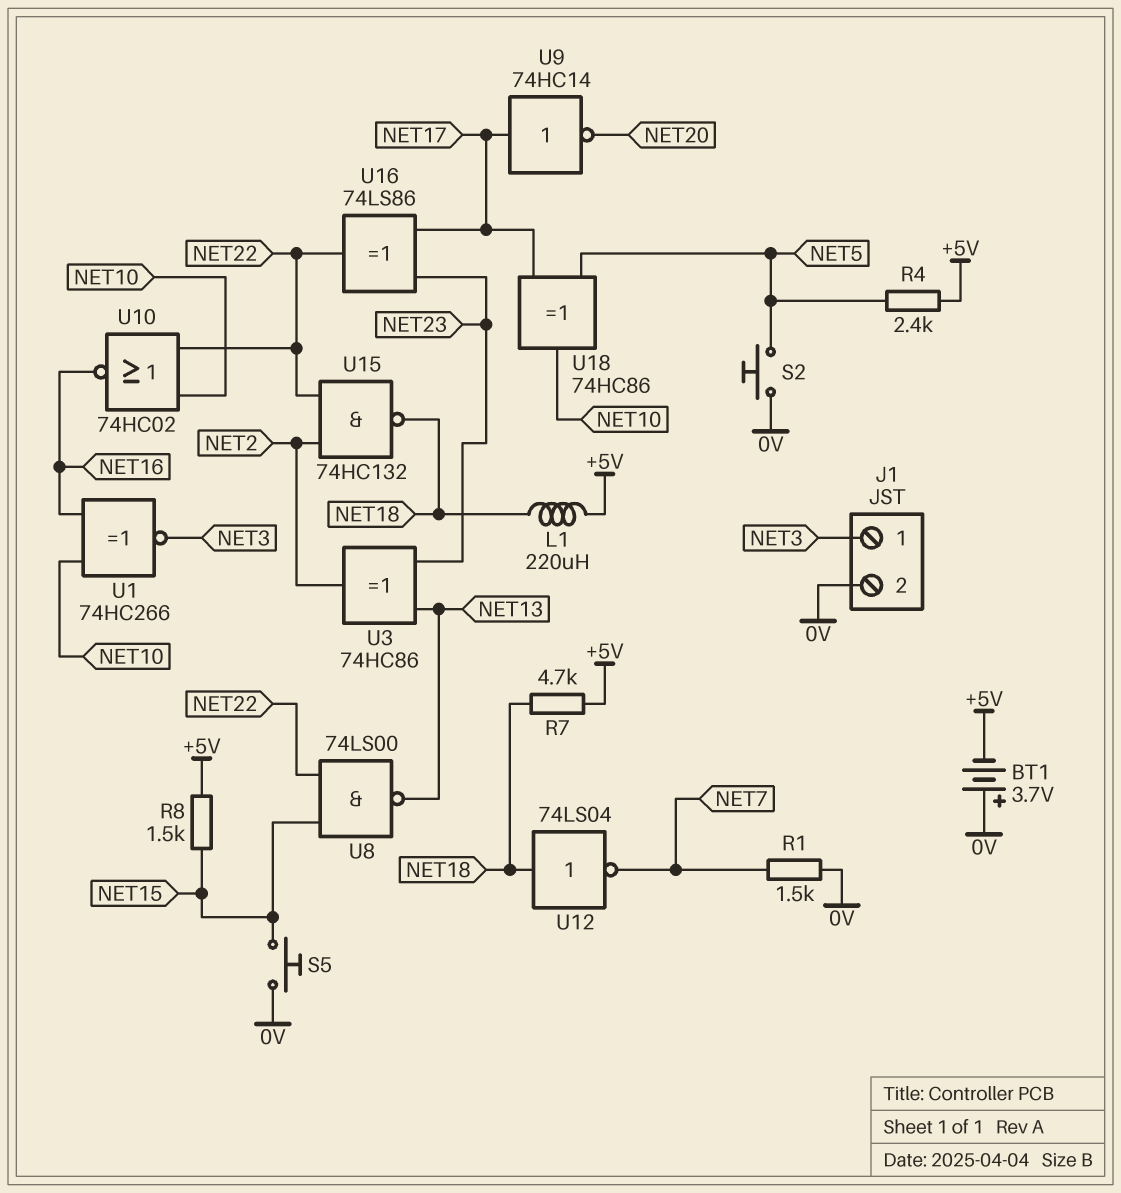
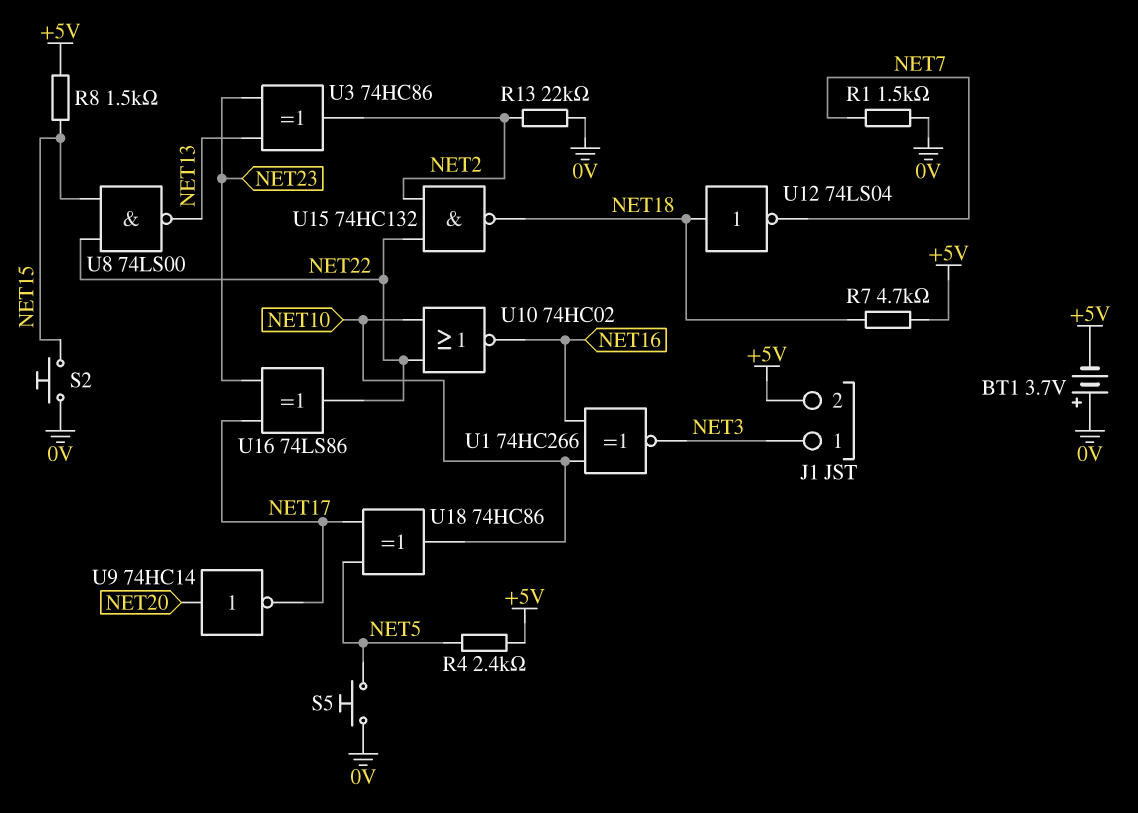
J1 pin 2: 0V -> +5V
L1: 220uH (+5V, NET18) -> none
R13: none -> 22k (0V, NET2)
S2: button (0V, NET5) -> button (0V, NET15)
S5: button (0V, NET15) -> button (0V, NET5)
U9: NOT 74HC14 (in NET17, out NET20) -> NOT 74HC14 (in NET20, out NET17)

